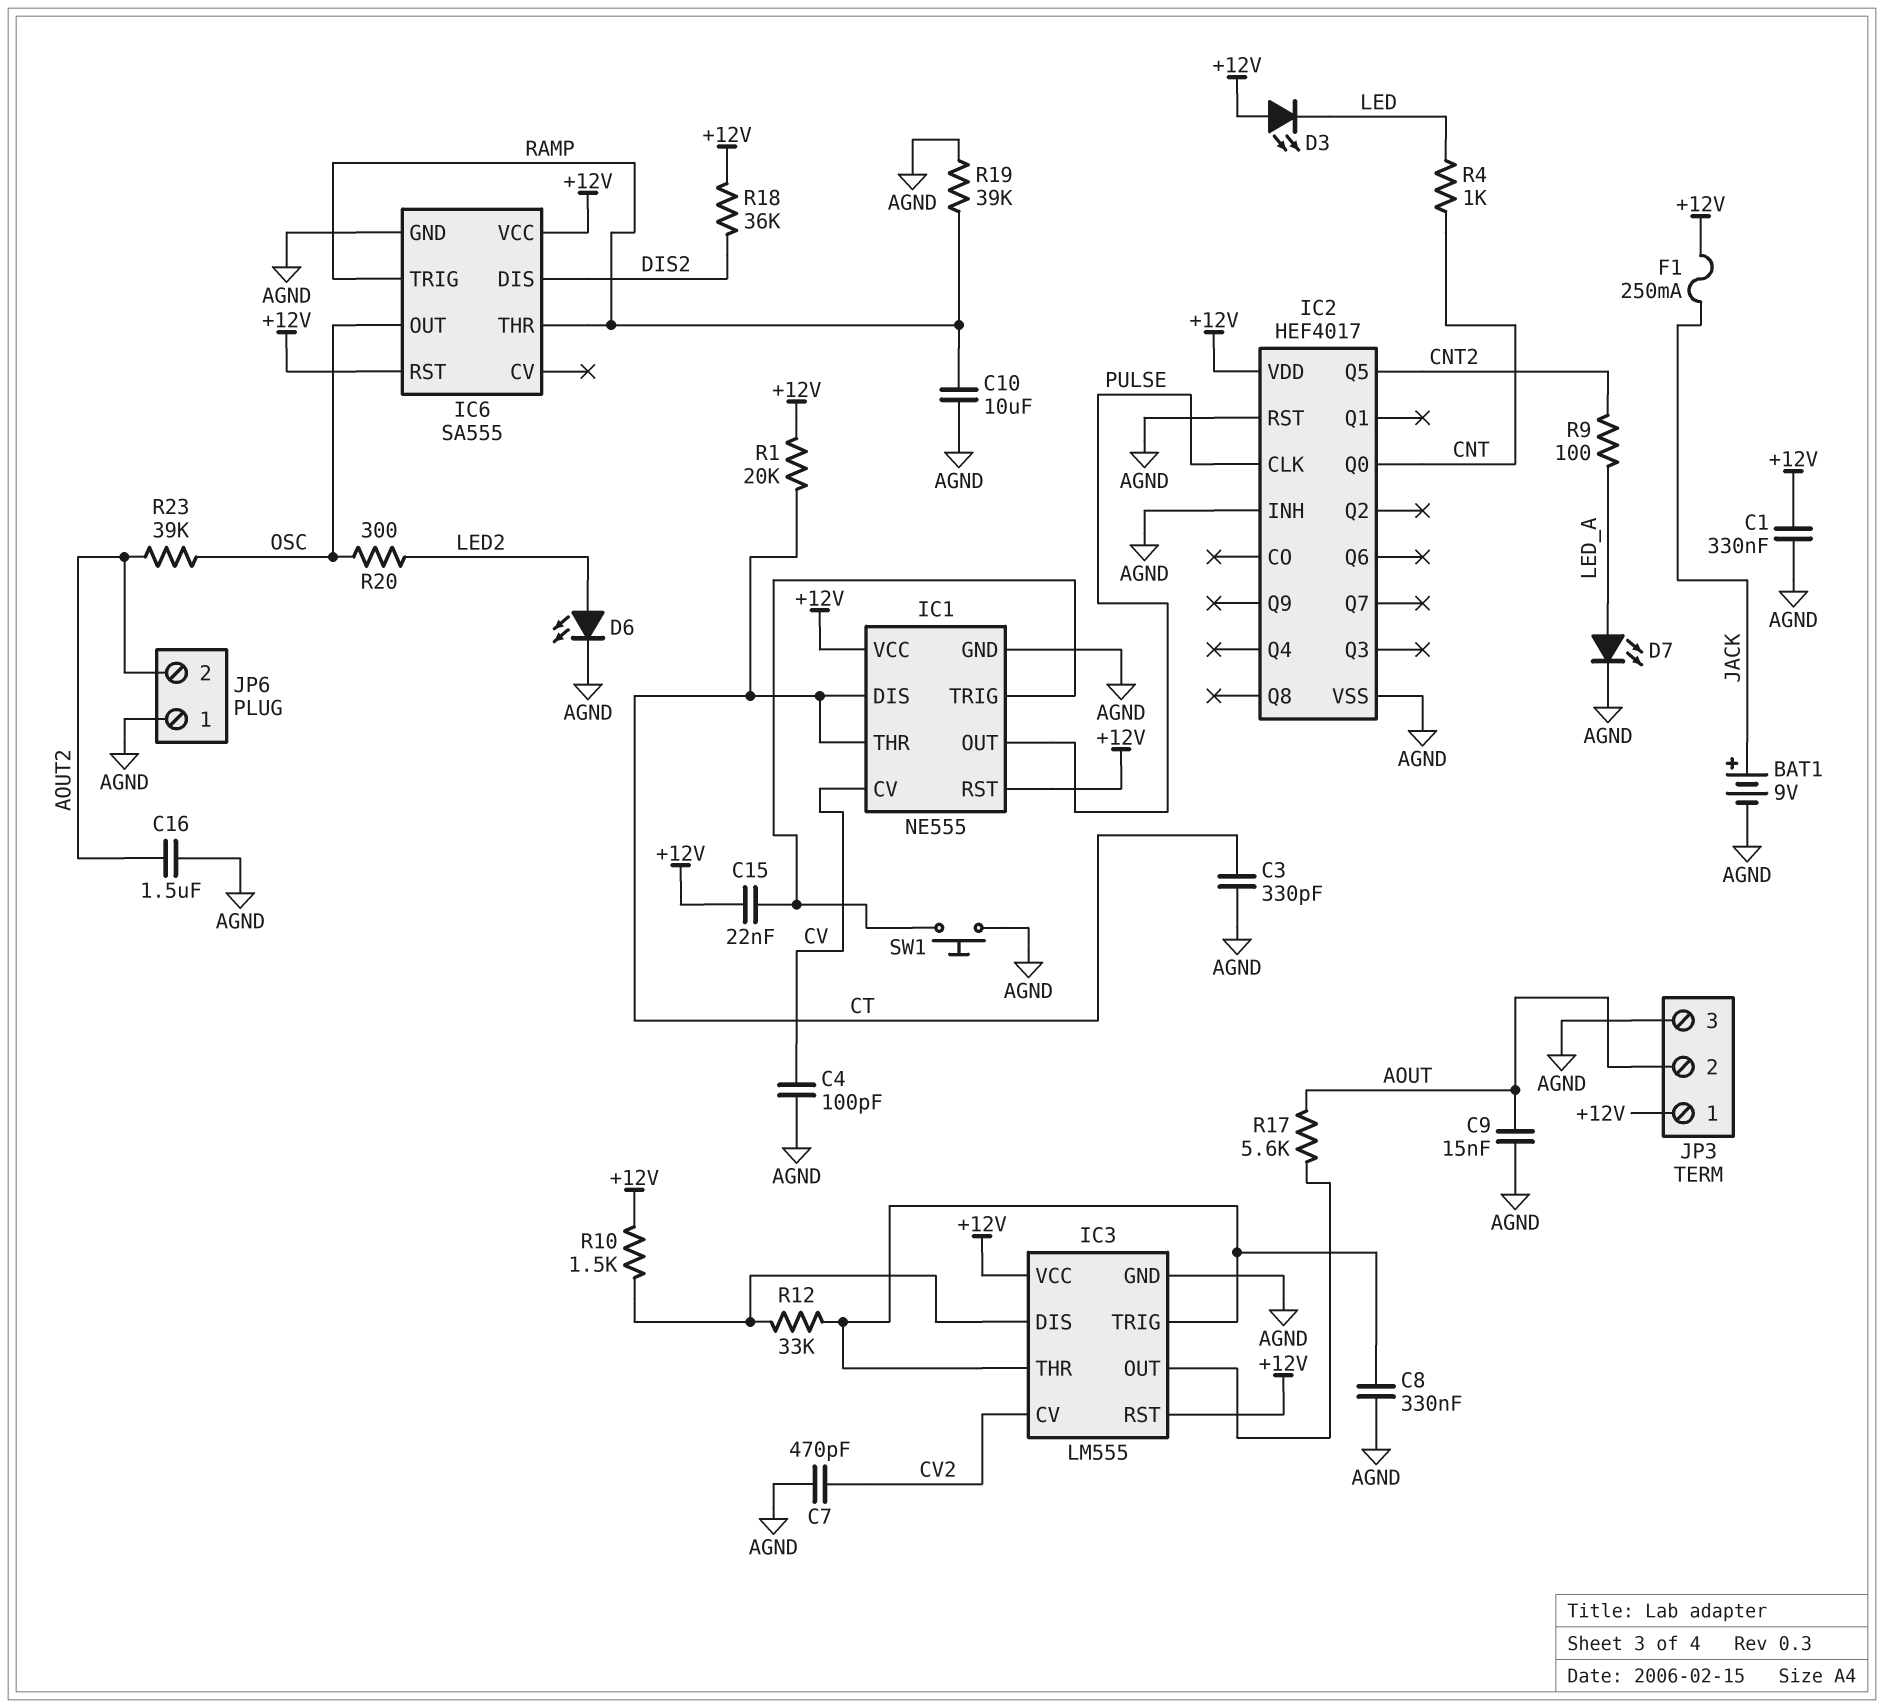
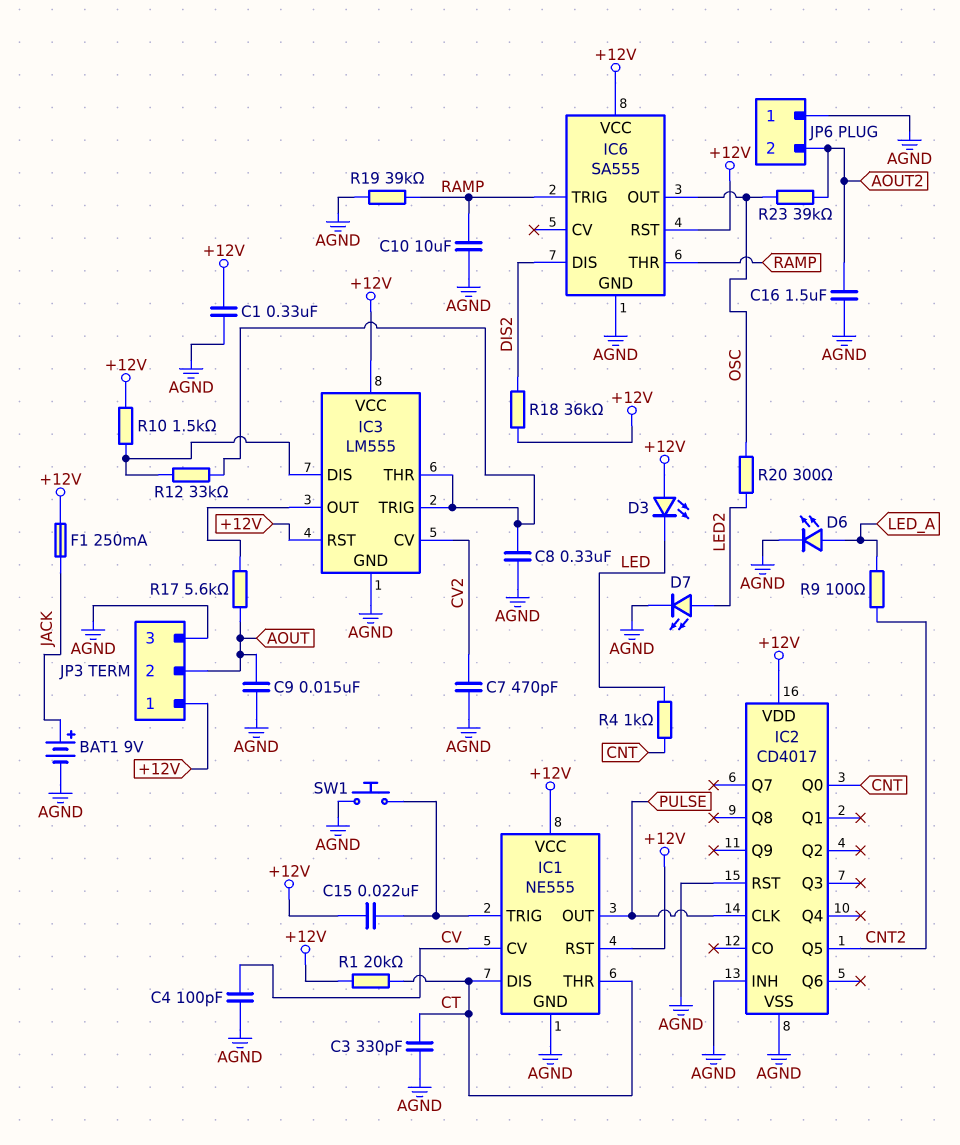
D6: LED (A LED2, K AGND) -> LED (A LED_A, K AGND)
D7: LED (A LED_A, K AGND) -> LED (A LED2, K AGND)
IC2: HEF4017 -> CD4017

